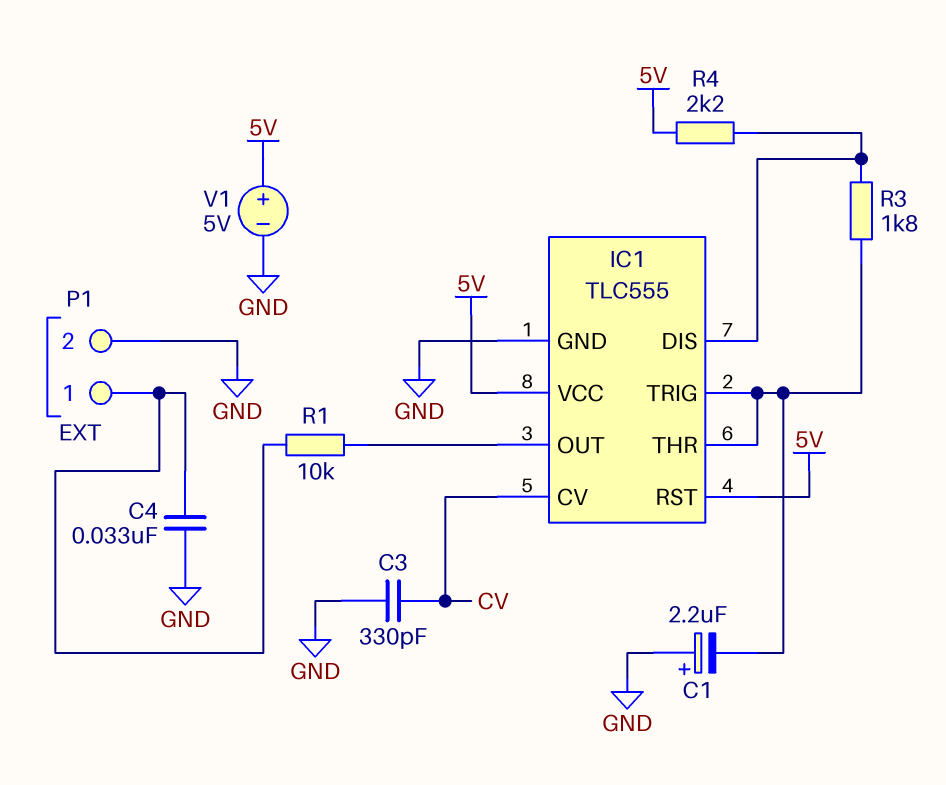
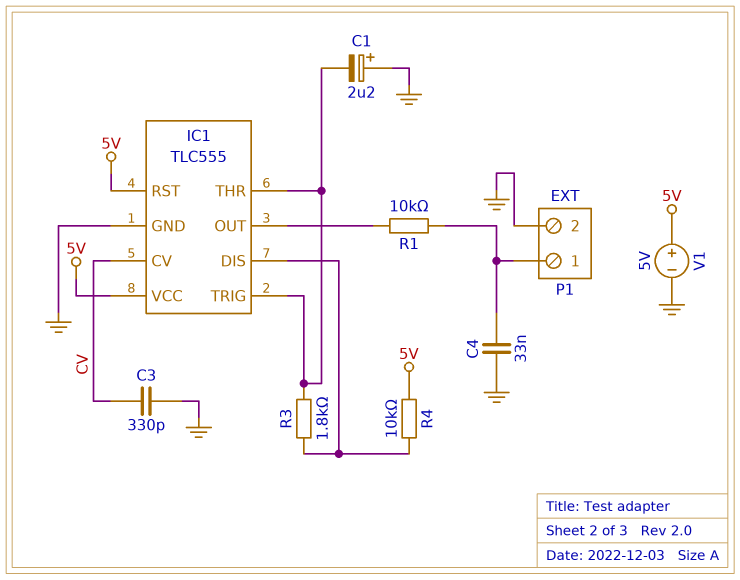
R4: 2.2k (5V, IC1/DIS) -> 10k (5V, IC1/DIS)

